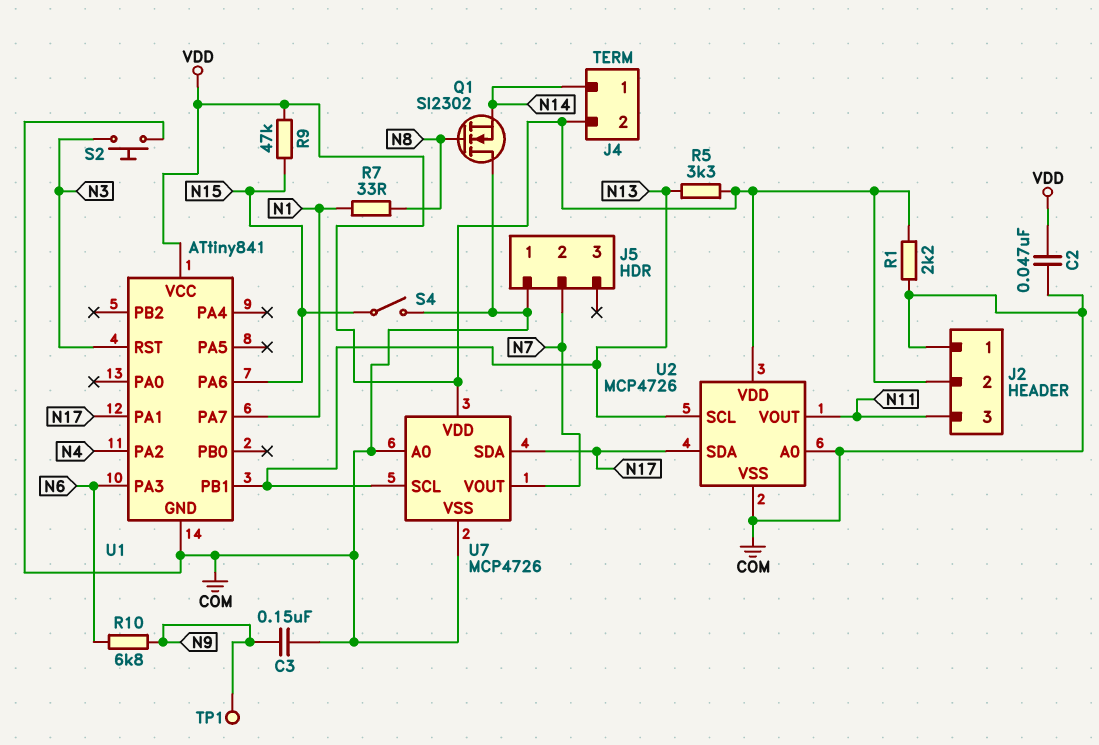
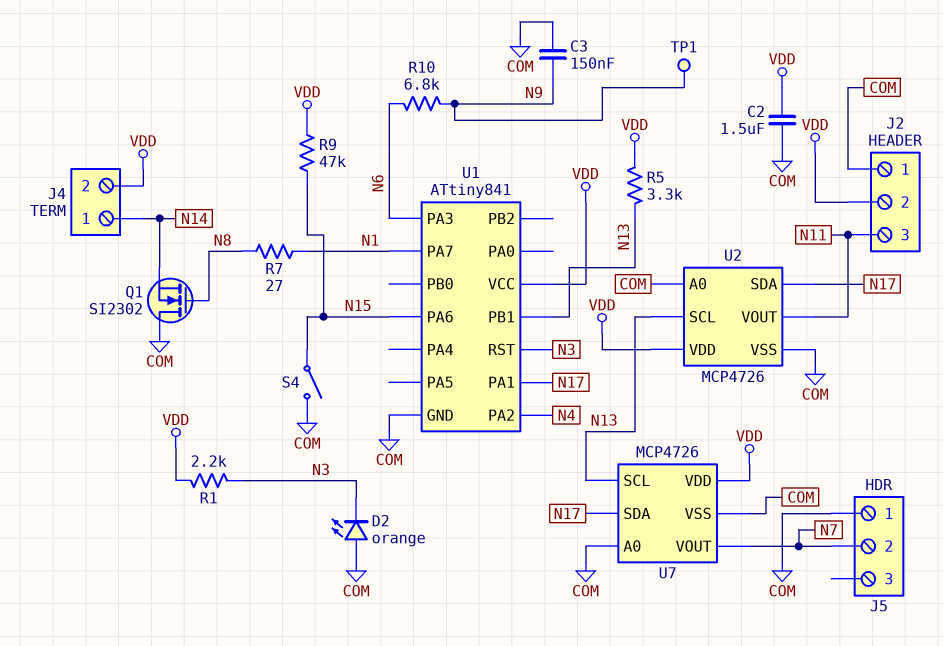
C2: 47nF (COM, VDD) -> 1.5uF (COM, VDD)
D2: none -> LED orange (A COM, K N3)
R1: 2.2k (COM, VDD) -> 2.2k (N3, VDD)
R7: 33 (N1, N8) -> 27 (N1, N8)
S2: button (COM, N3) -> none

